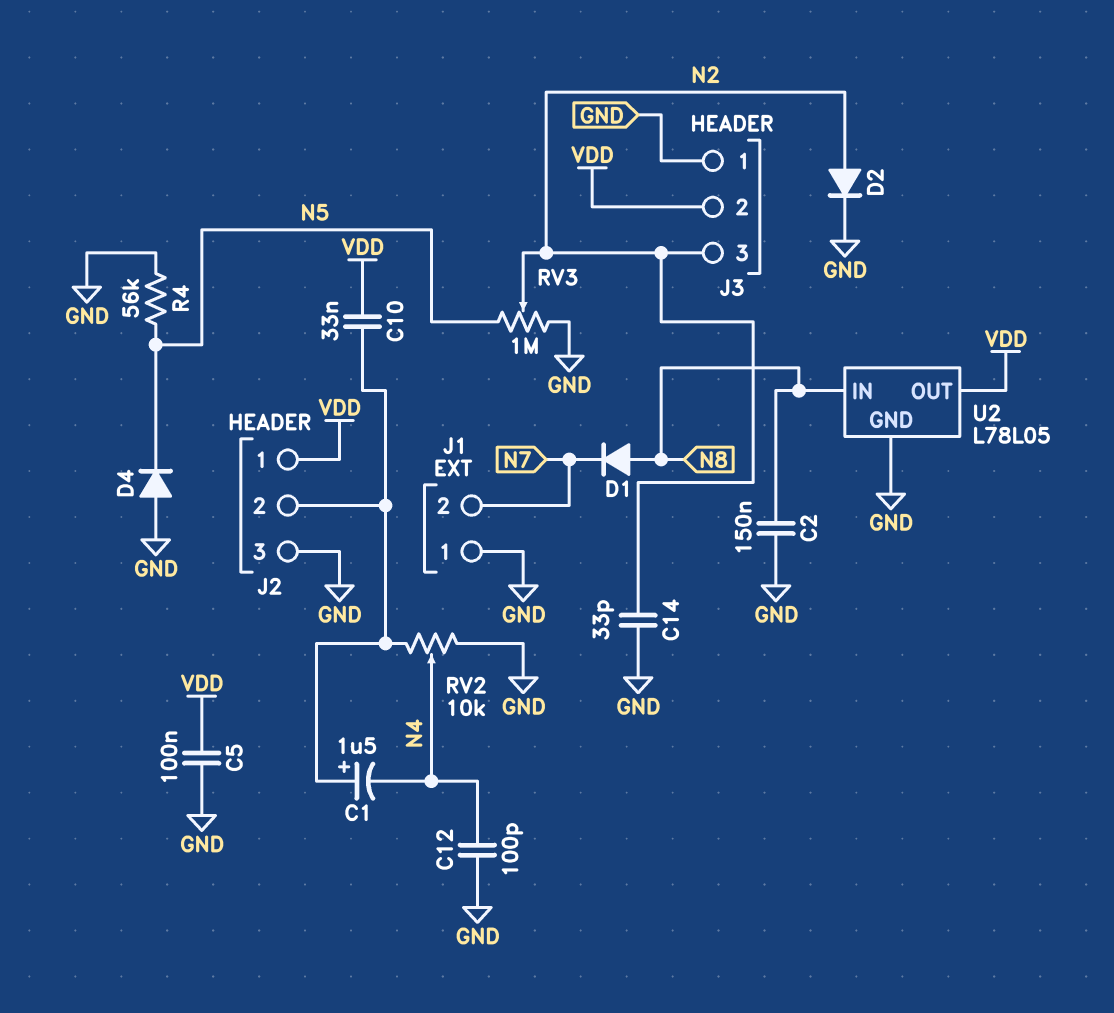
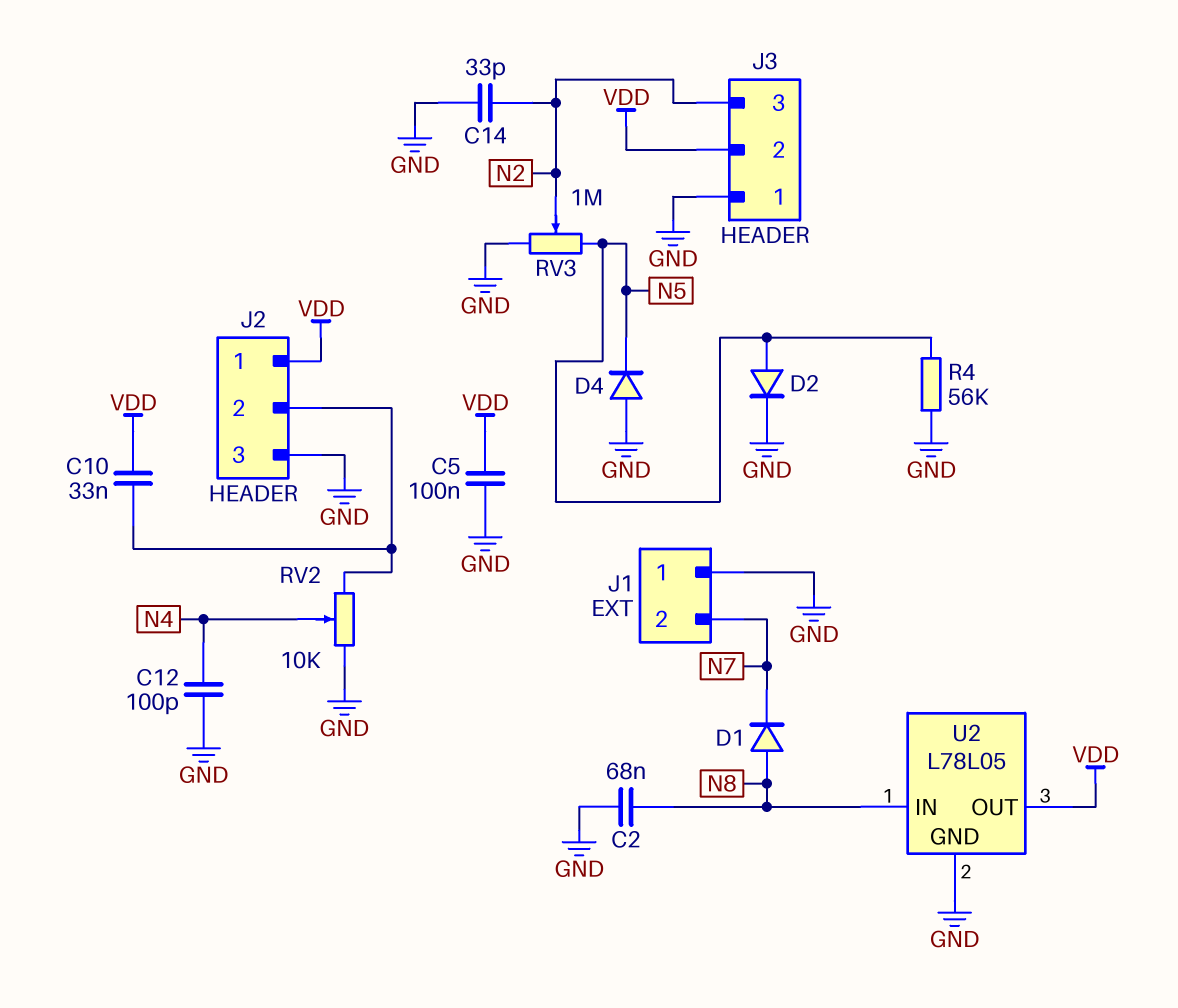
C1: 1.5uF (plus J2/2, minus N4) -> none
C2: 150nF (GND, N8) -> 68nF (GND, N8)
D2: diode (A N2, K GND) -> diode (A N5, K GND)

